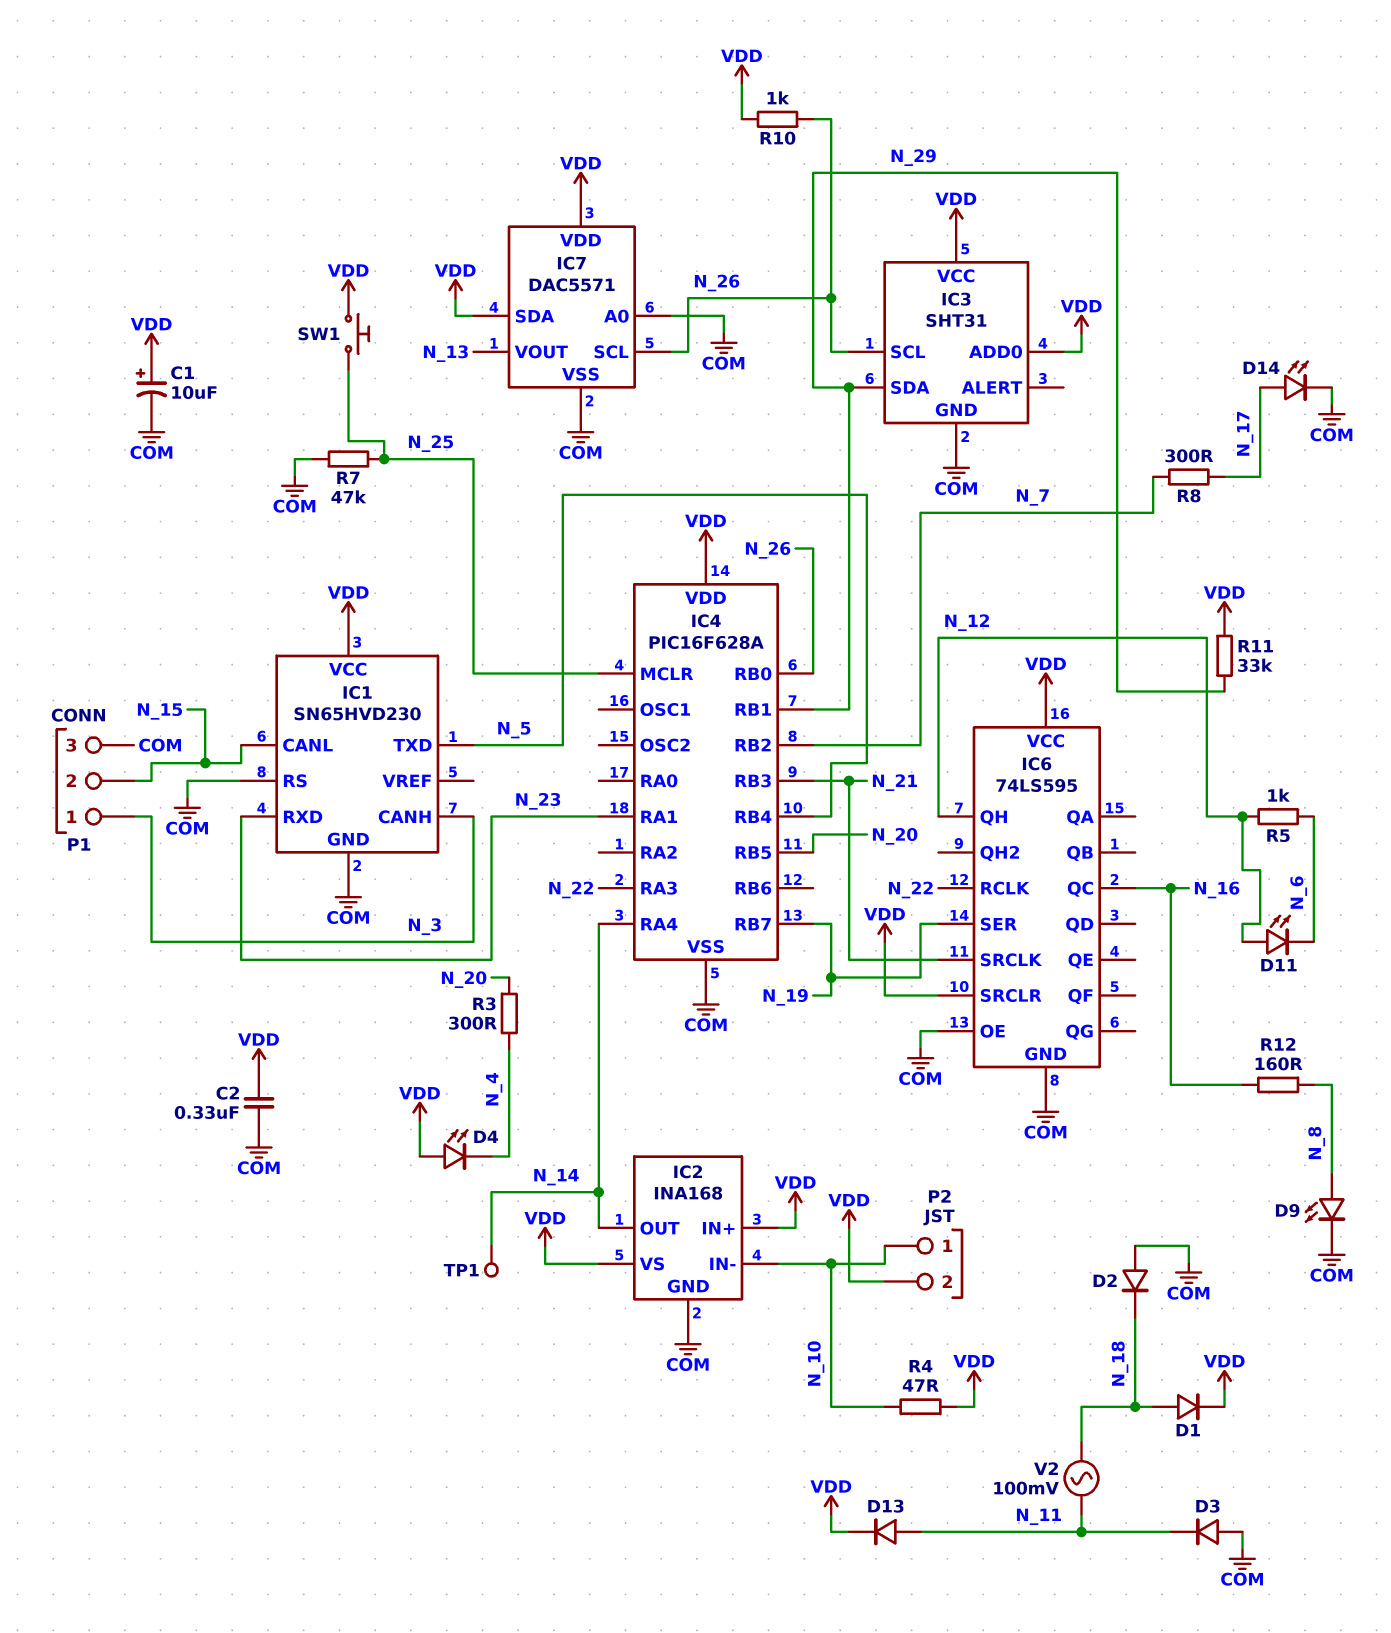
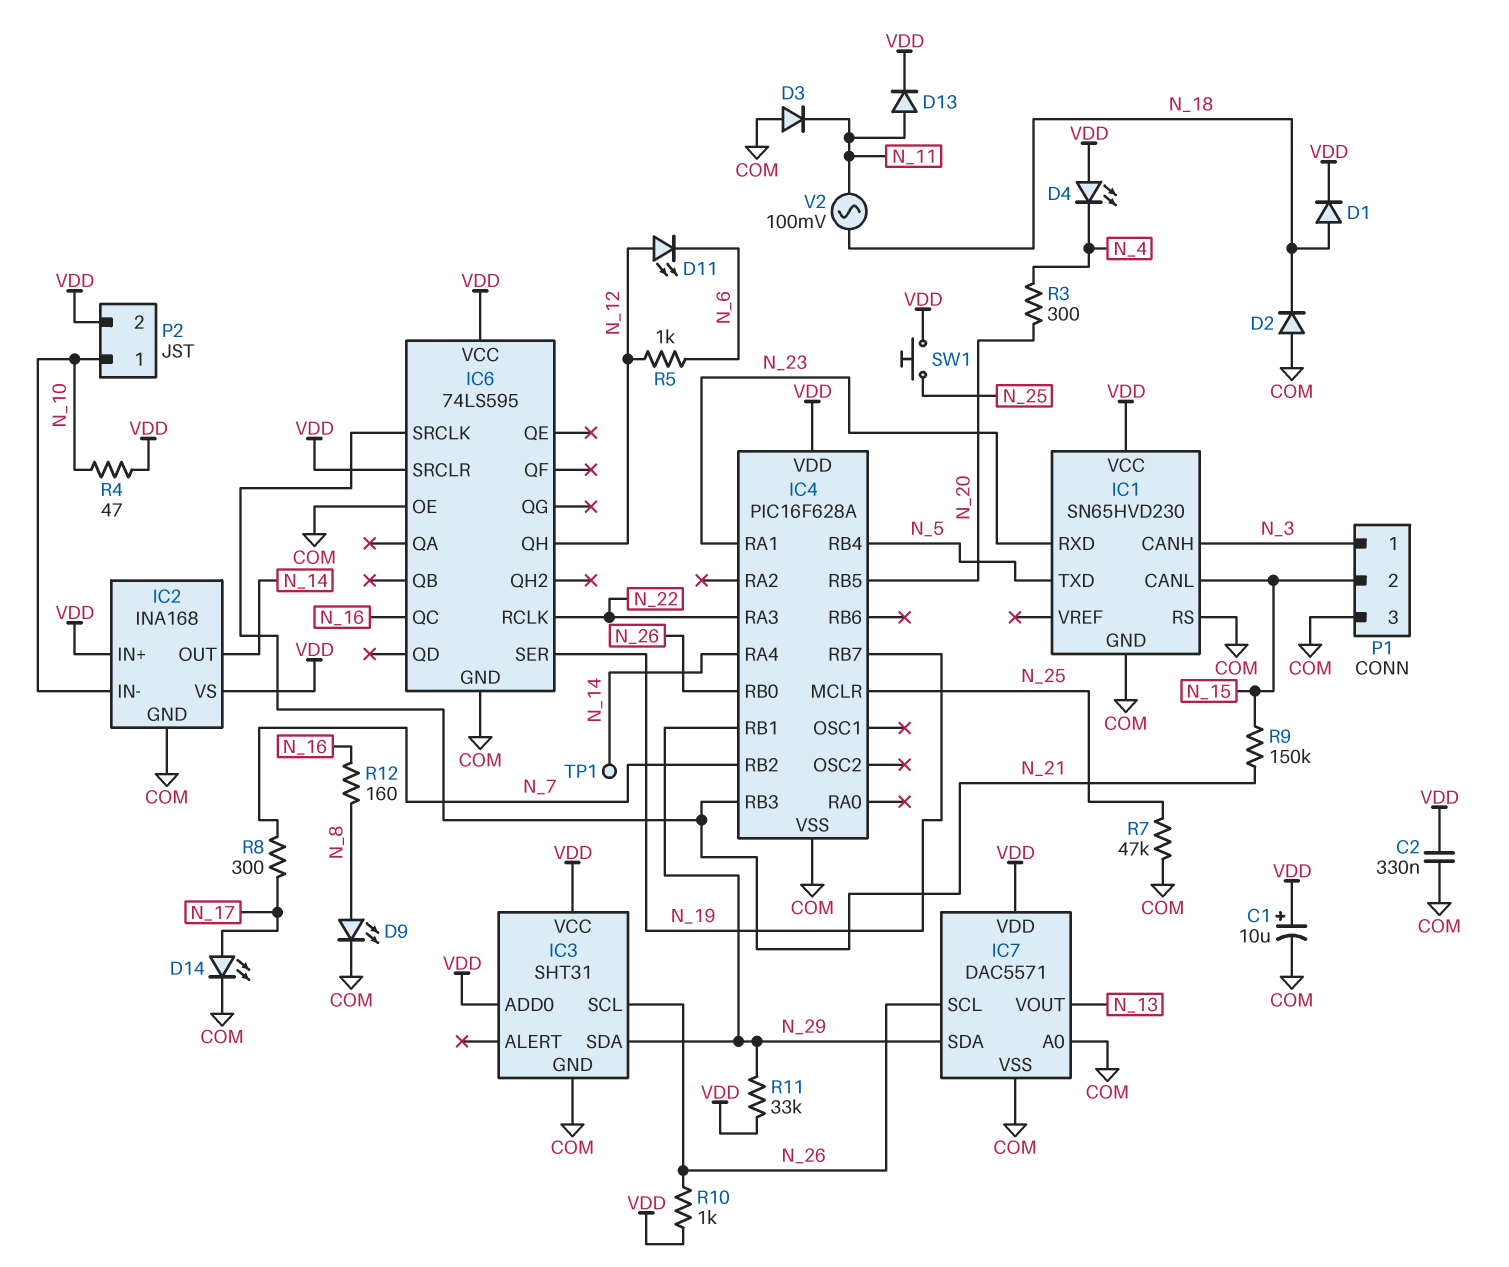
IC7 pin SDA: VDD -> N_29
R9: none -> 150k (N_15, N_21)

